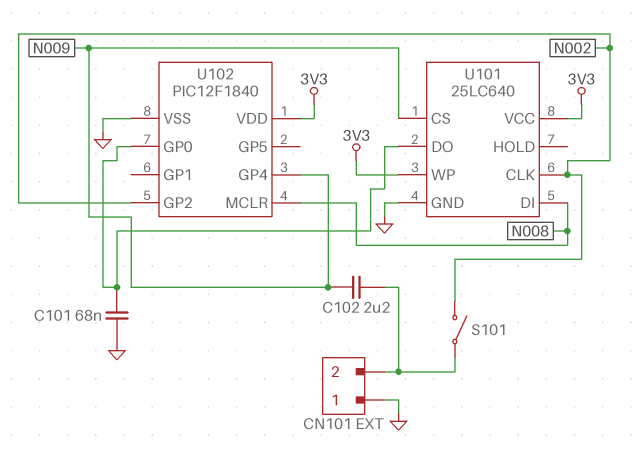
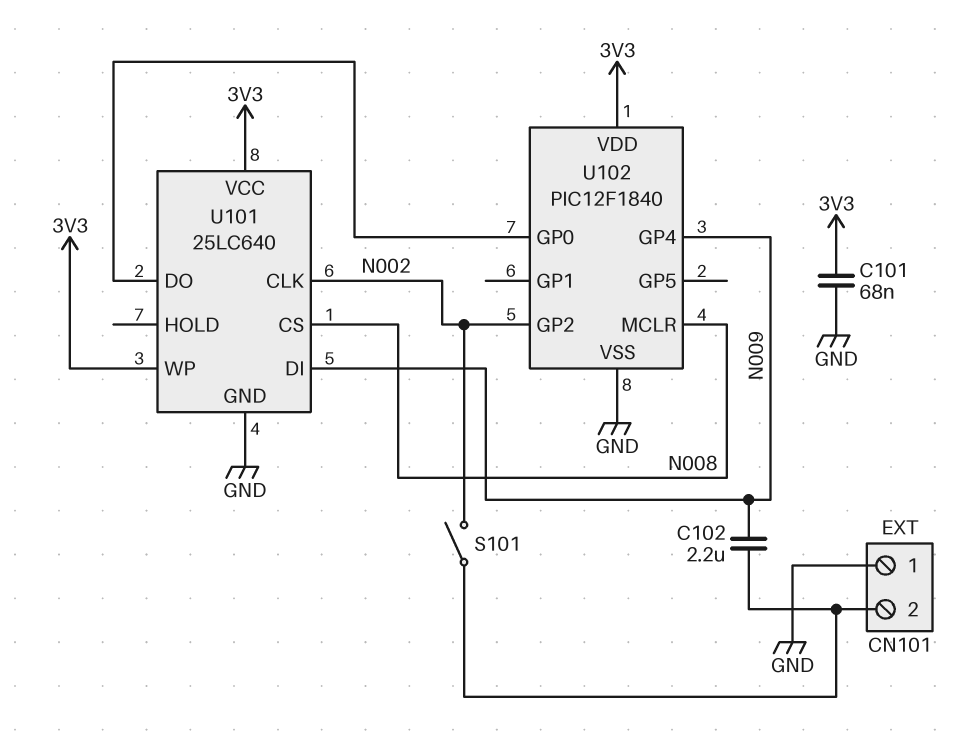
C101: 68nF (GND, U101/DO) -> 68nF (3V3, GND)
U101 pin CS: N009 -> N008
U101 pin DI: N008 -> N009

